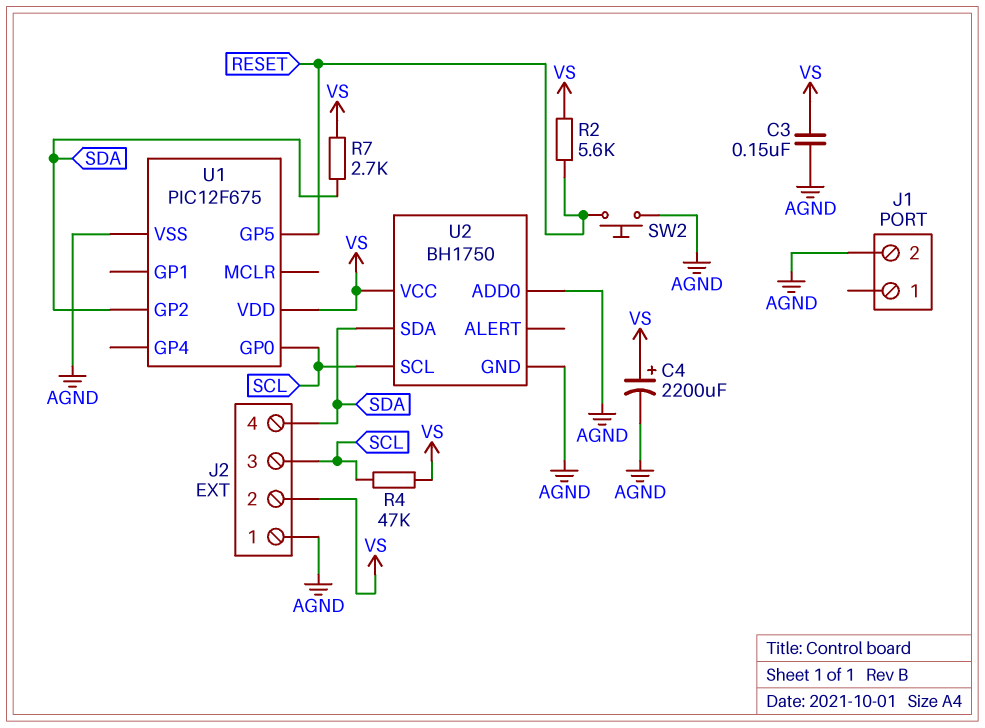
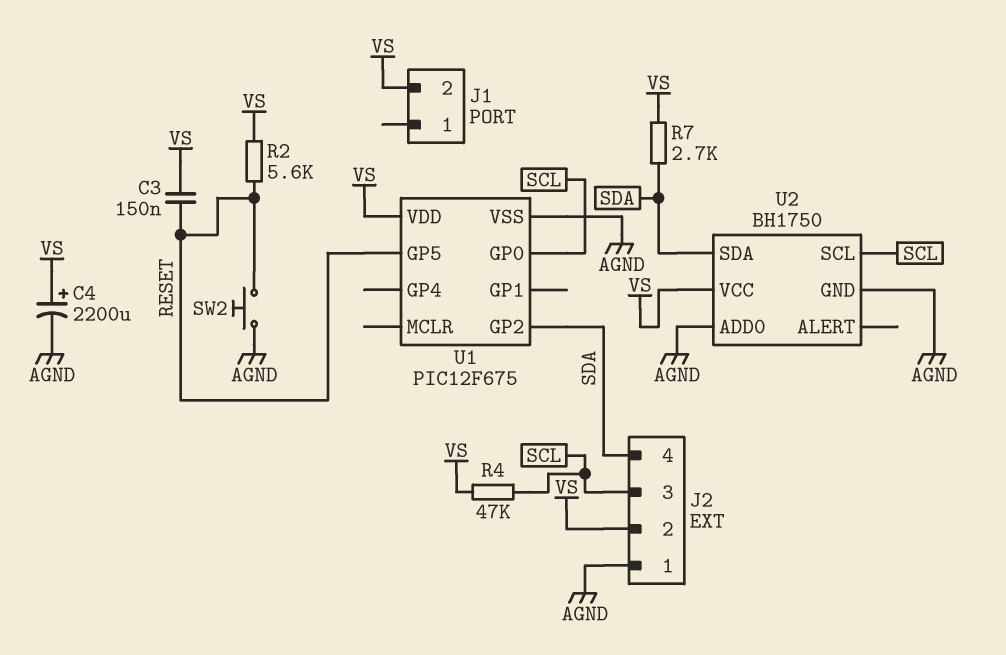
C3: 150nF (AGND, VS) -> 150nF (RESET, VS)
J1 pin 2: AGND -> VS

